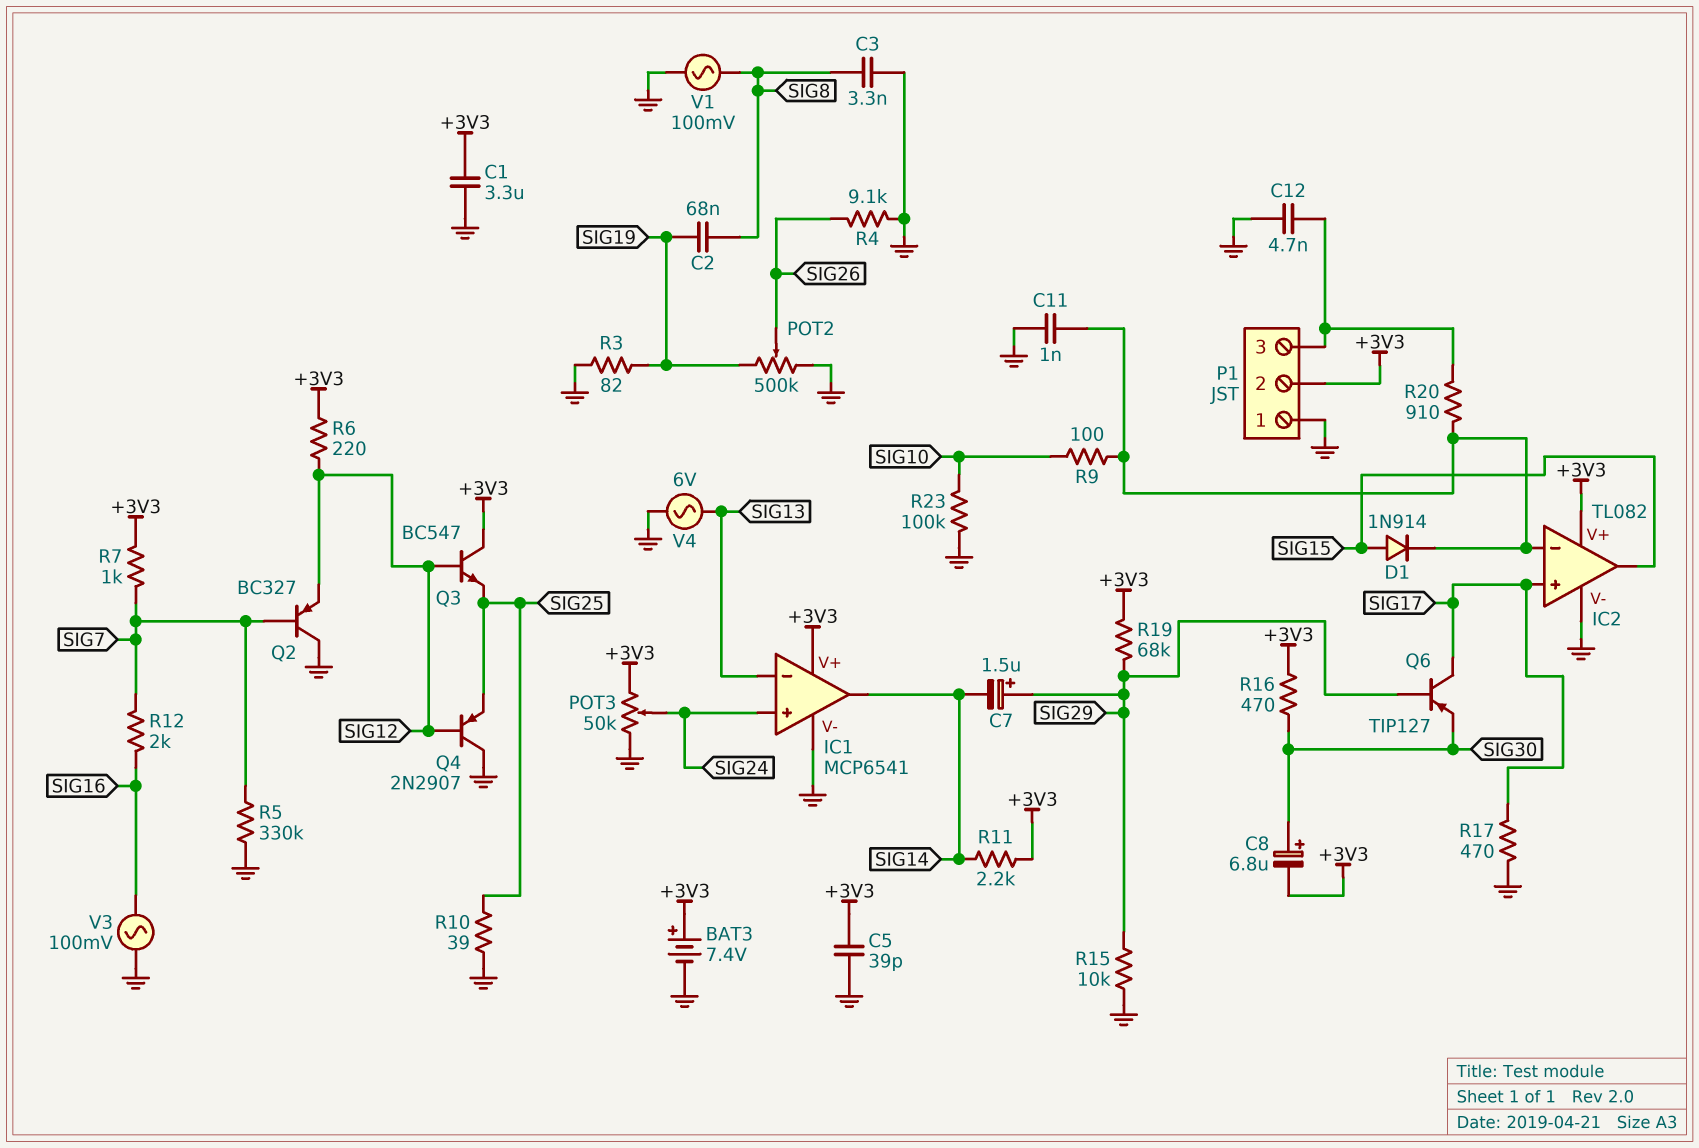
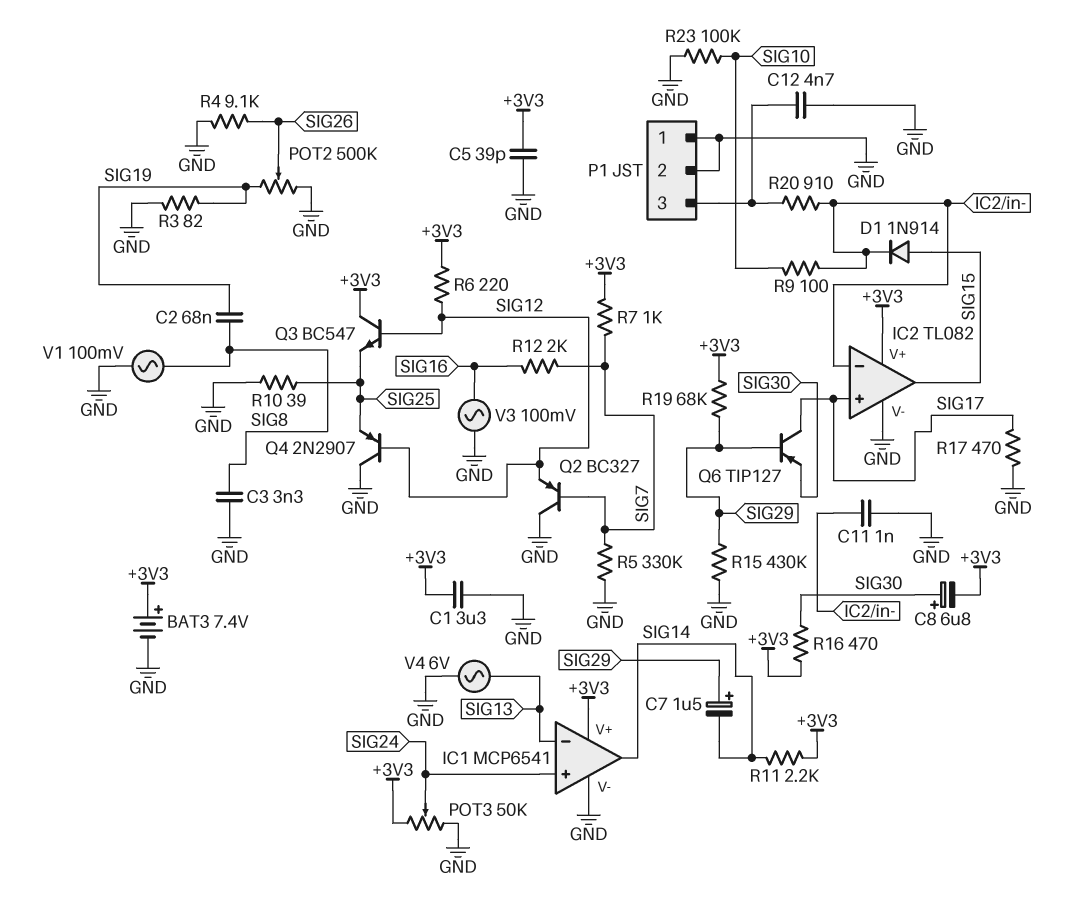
P1 pin 2: +3V3 -> GND
R15: 10k (GND, SIG29) -> 430k (GND, SIG29)

